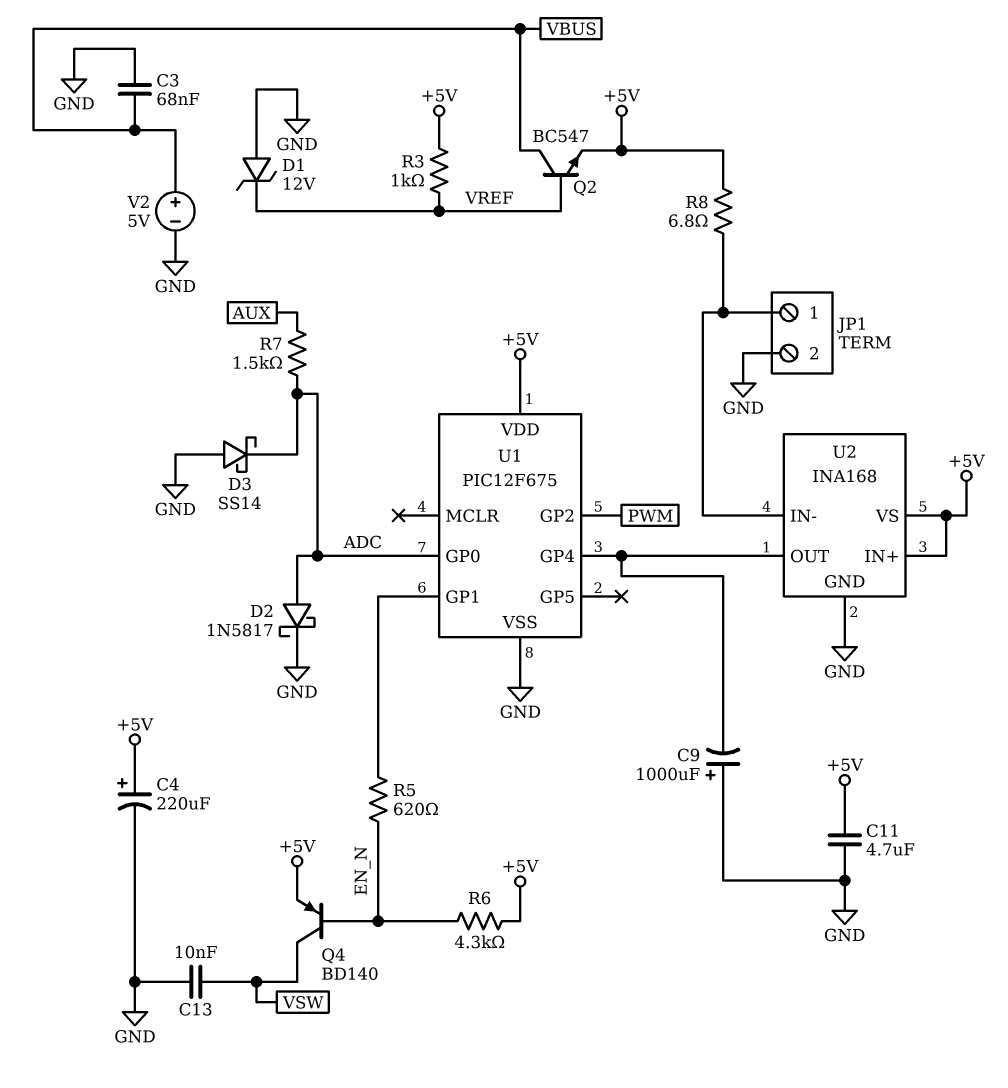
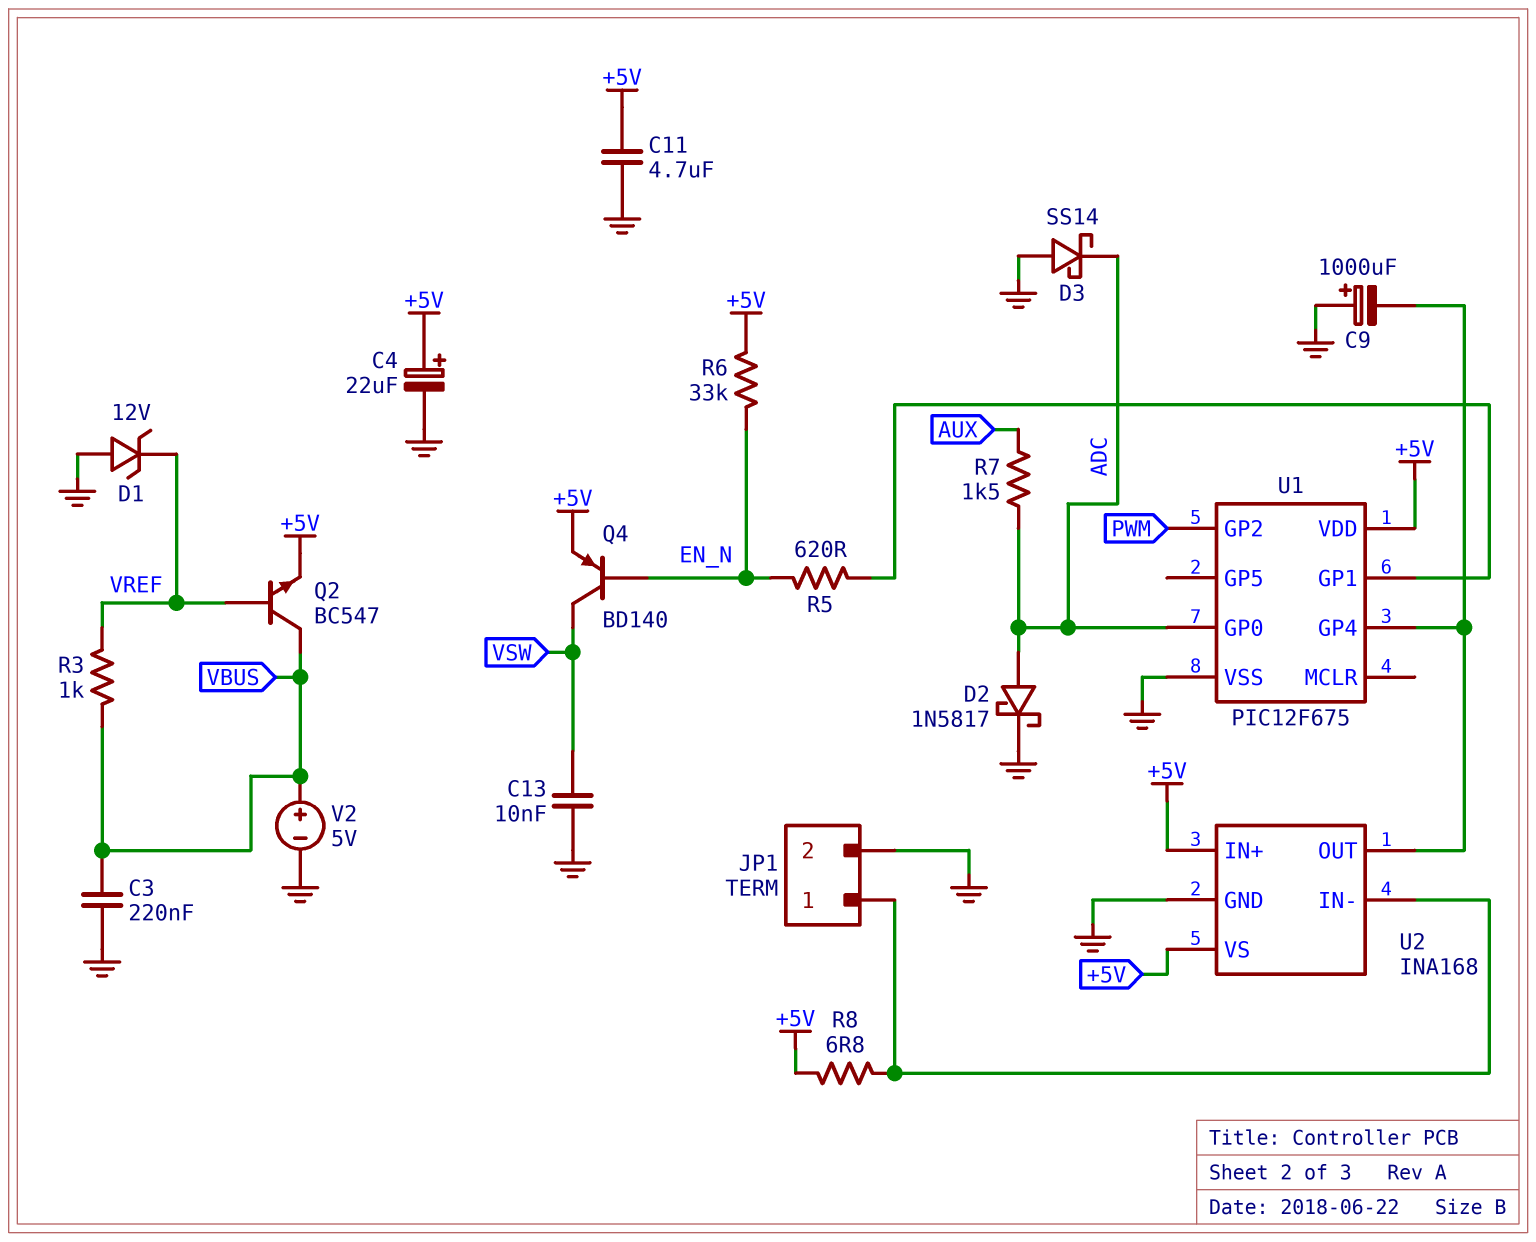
C3: 68nF (GND, VBUS) -> 220nF (GND, VBUS)
C4: 220uF (plus +5V, minus GND) -> 22uF (plus +5V, minus GND)
R3: 1k (+5V, VREF) -> 1k (VBUS, VREF)
R6: 4.3k (+5V, EN_N) -> 33k (+5V, EN_N)

